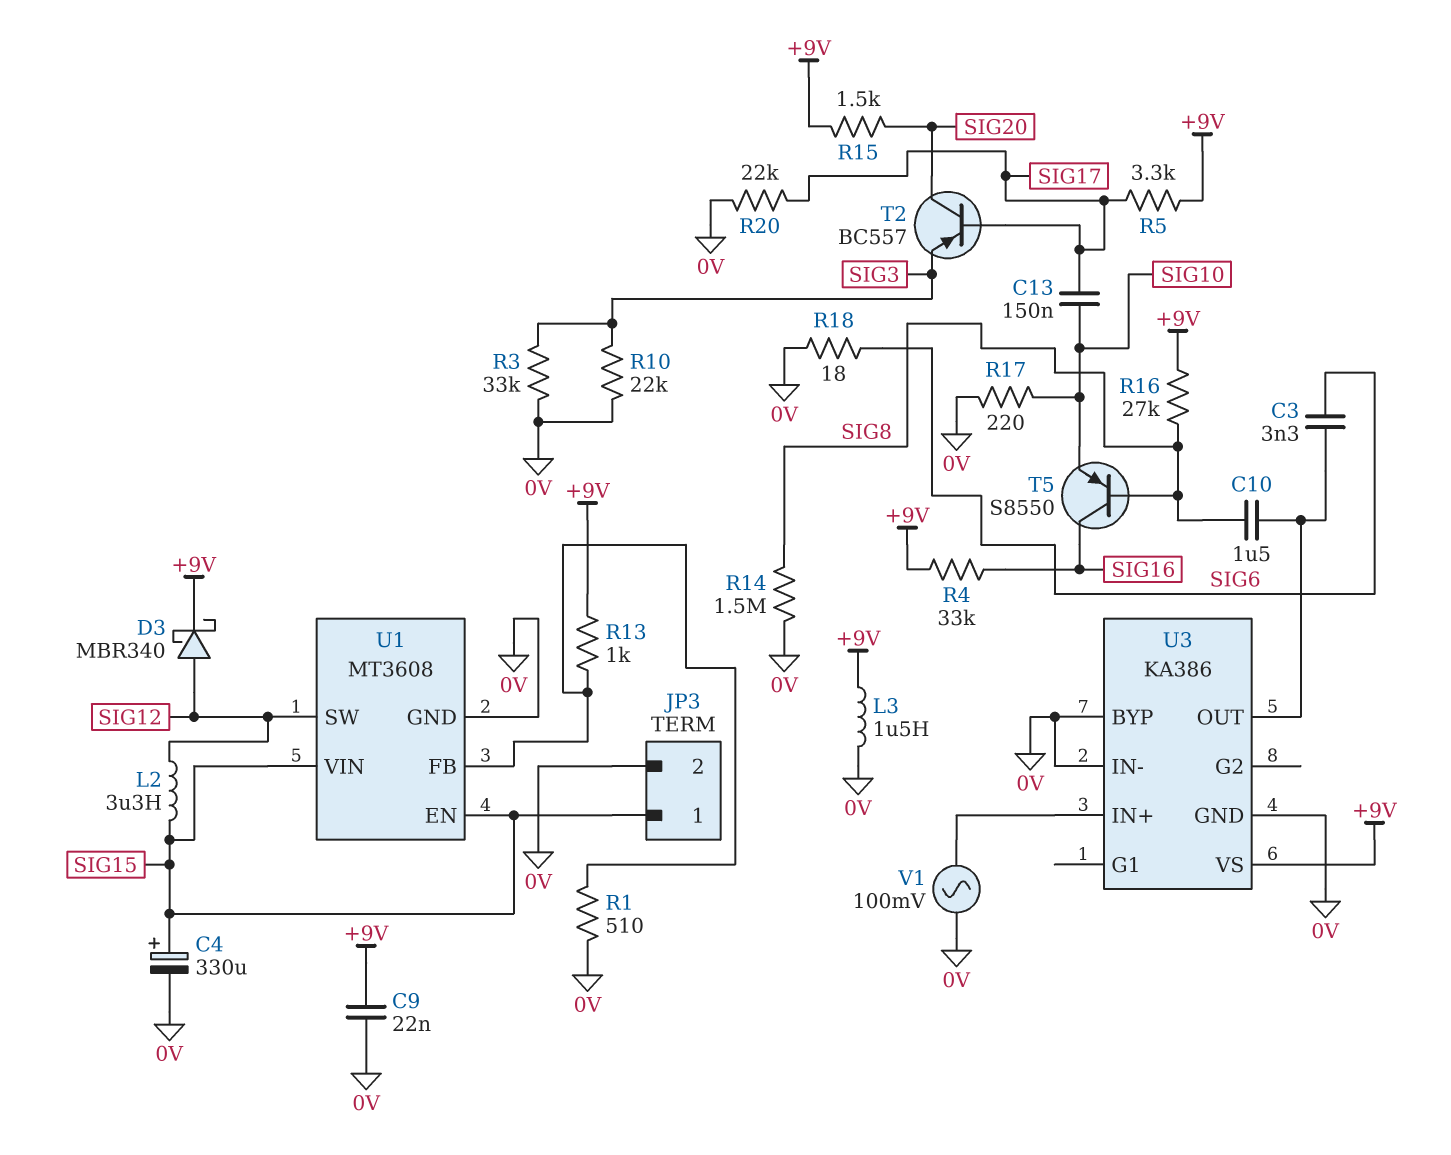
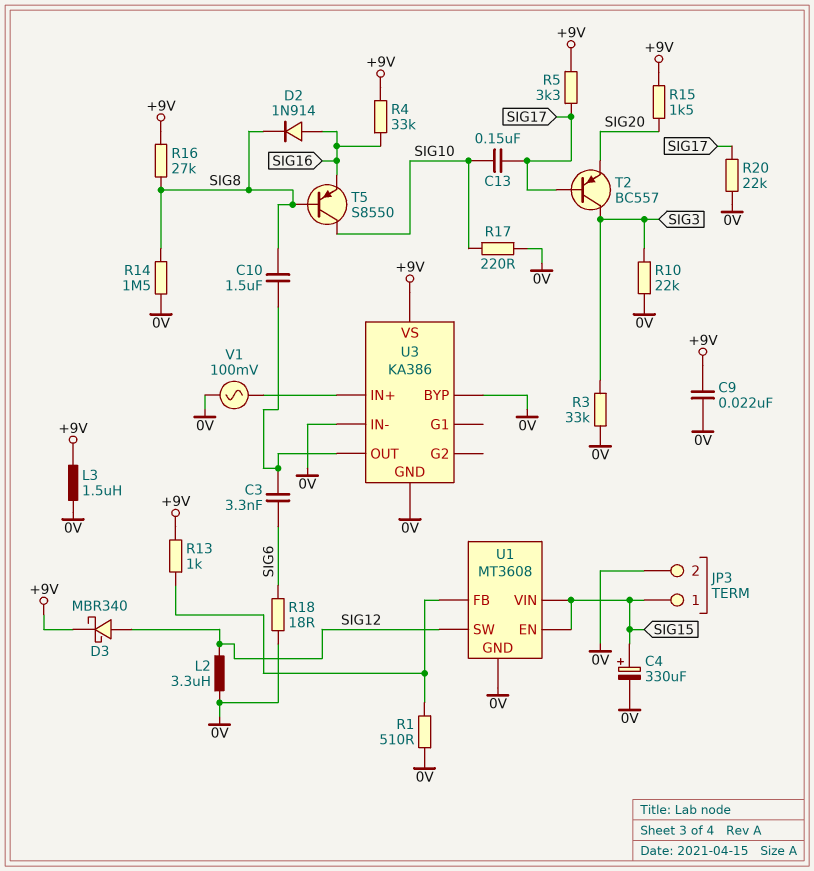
D2: none -> diode 1N914 (A SIG16, K SIG8)
L2: 3.3uH (SIG12, SIG15) -> 3.3uH (0V, SIG12)
T2: PNP BC557 (B SIG17, C SIG20, E SIG3) -> PNP BC557 (B SIG17, C SIG3, E SIG20)
T5: PNP S8550 (B SIG8, C SIG16, E SIG10) -> PNP S8550 (B SIG8, C SIG10, E SIG16)

